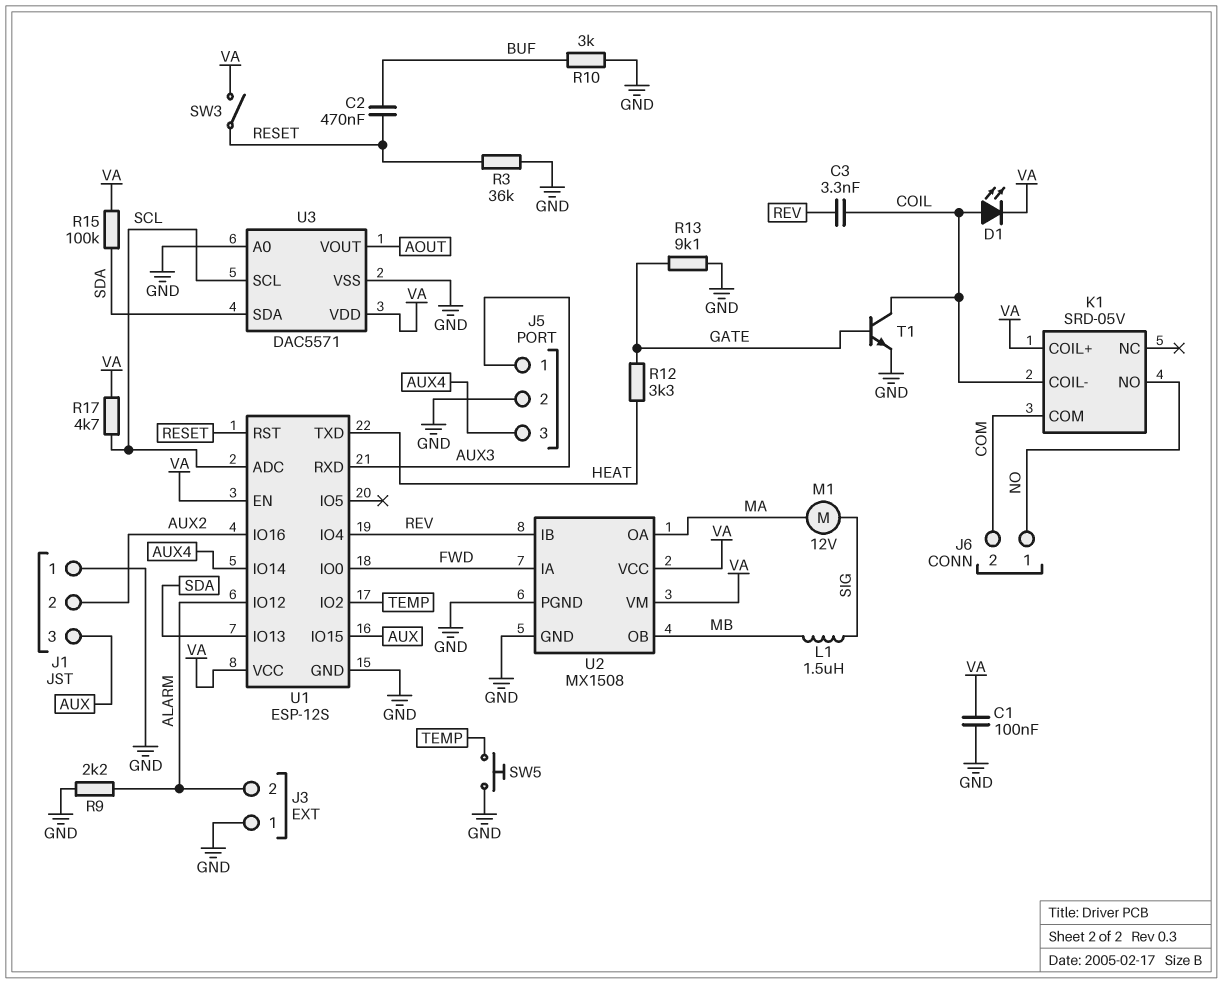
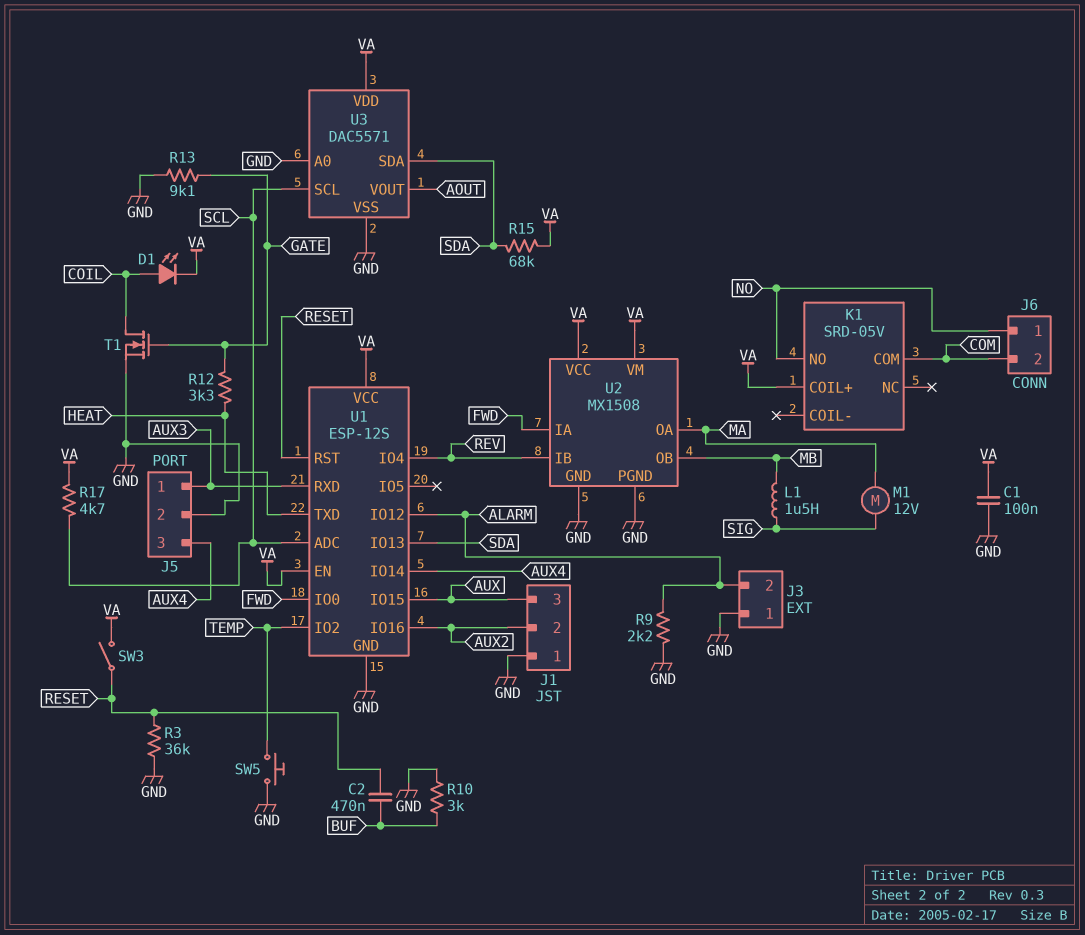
C3: 3.3nF (COIL, REV) -> none
K1 pin COIL-: COIL -> none
R15: 100k (SDA, VA) -> 68k (SDA, VA)
T1: NPN (B GATE, C COIL, E GND) -> NMOS (G GATE, D COIL, S GND)

